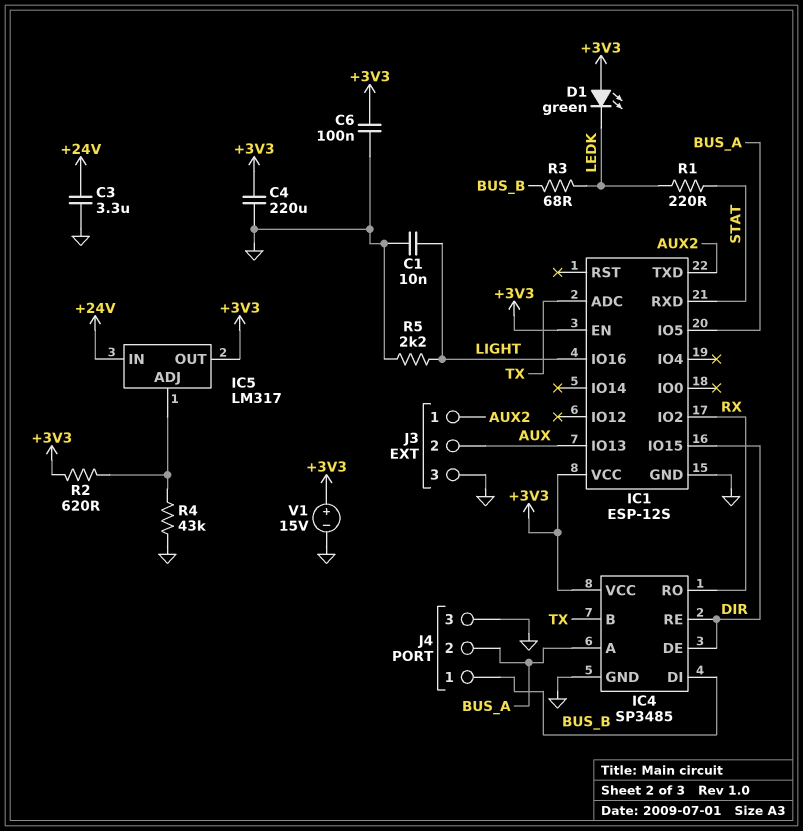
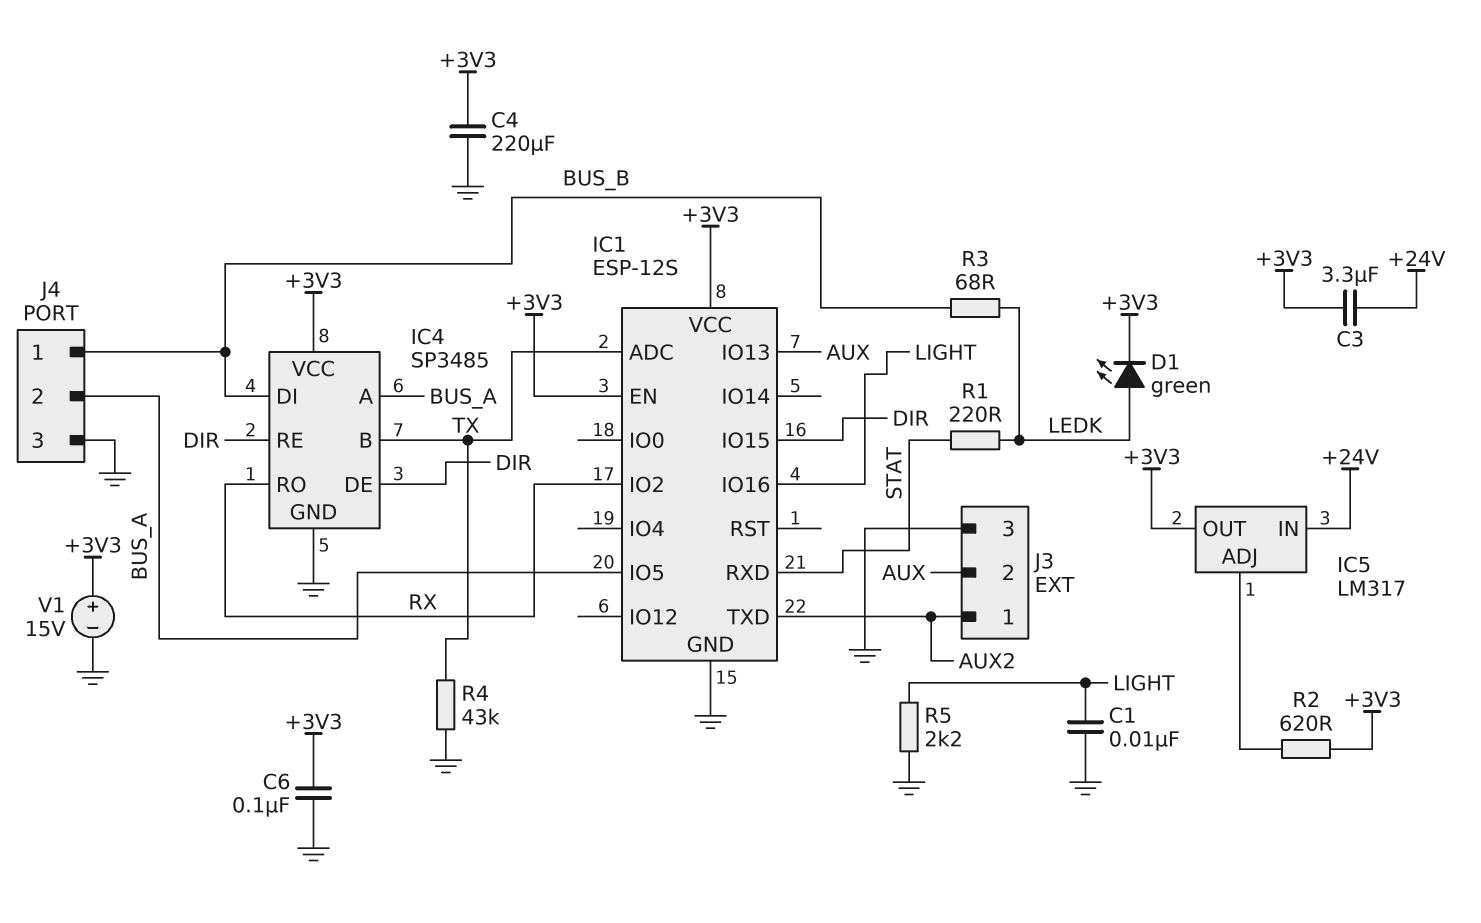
C3: 3.3uF (+24V, GND) -> 3.3uF (+3V3, +24V)
D1: LED green (A +3V3, K LEDK) -> LED green (A LEDK, K +3V3)
R4: 43k (GND, IC5/ADJ) -> 43k (GND, TX)

